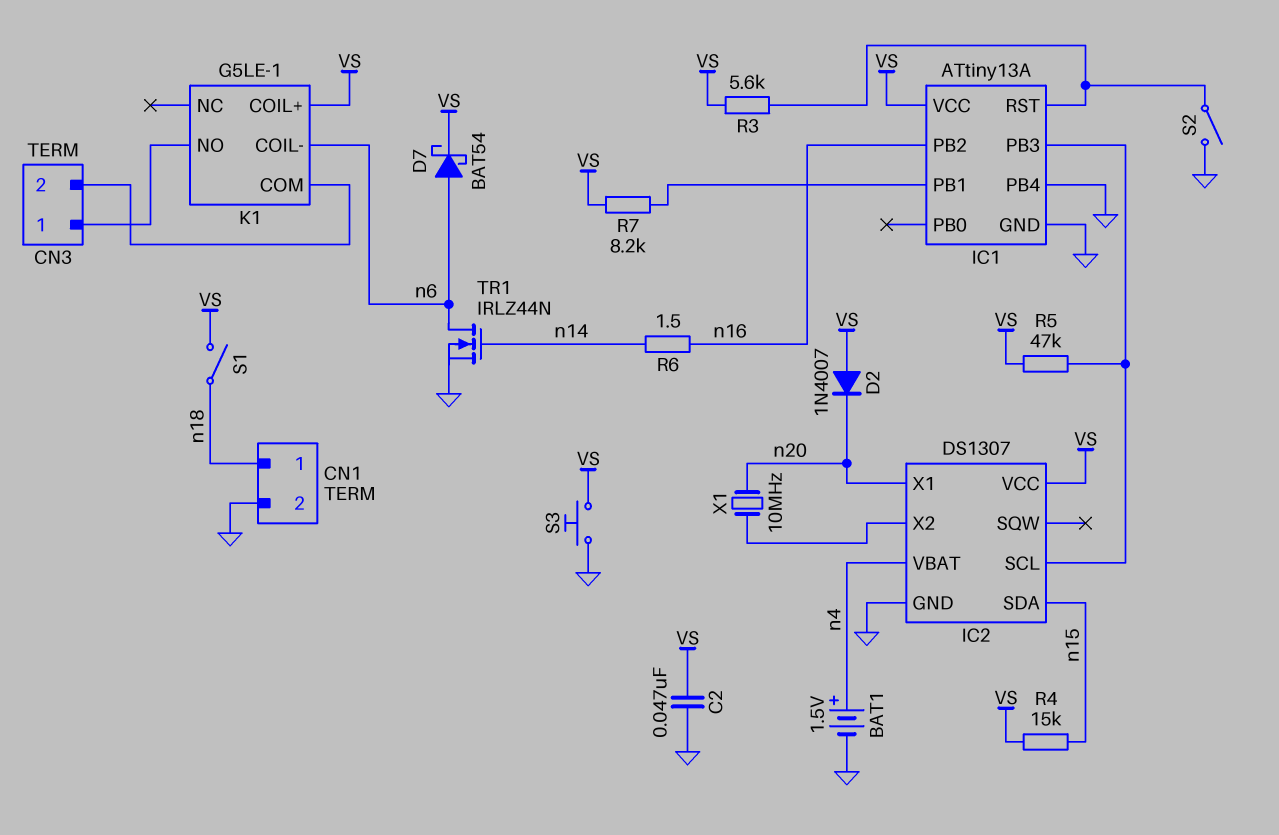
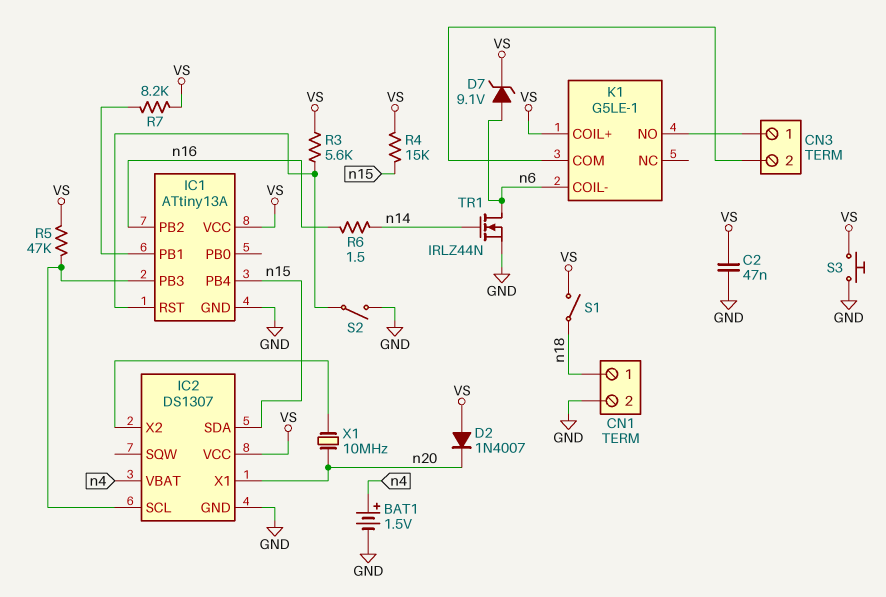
D7: schottky BAT54 (A n6, K VS) -> zener 9.1V (A n6, K VS)
IC1 pin PB4: GND -> n15

